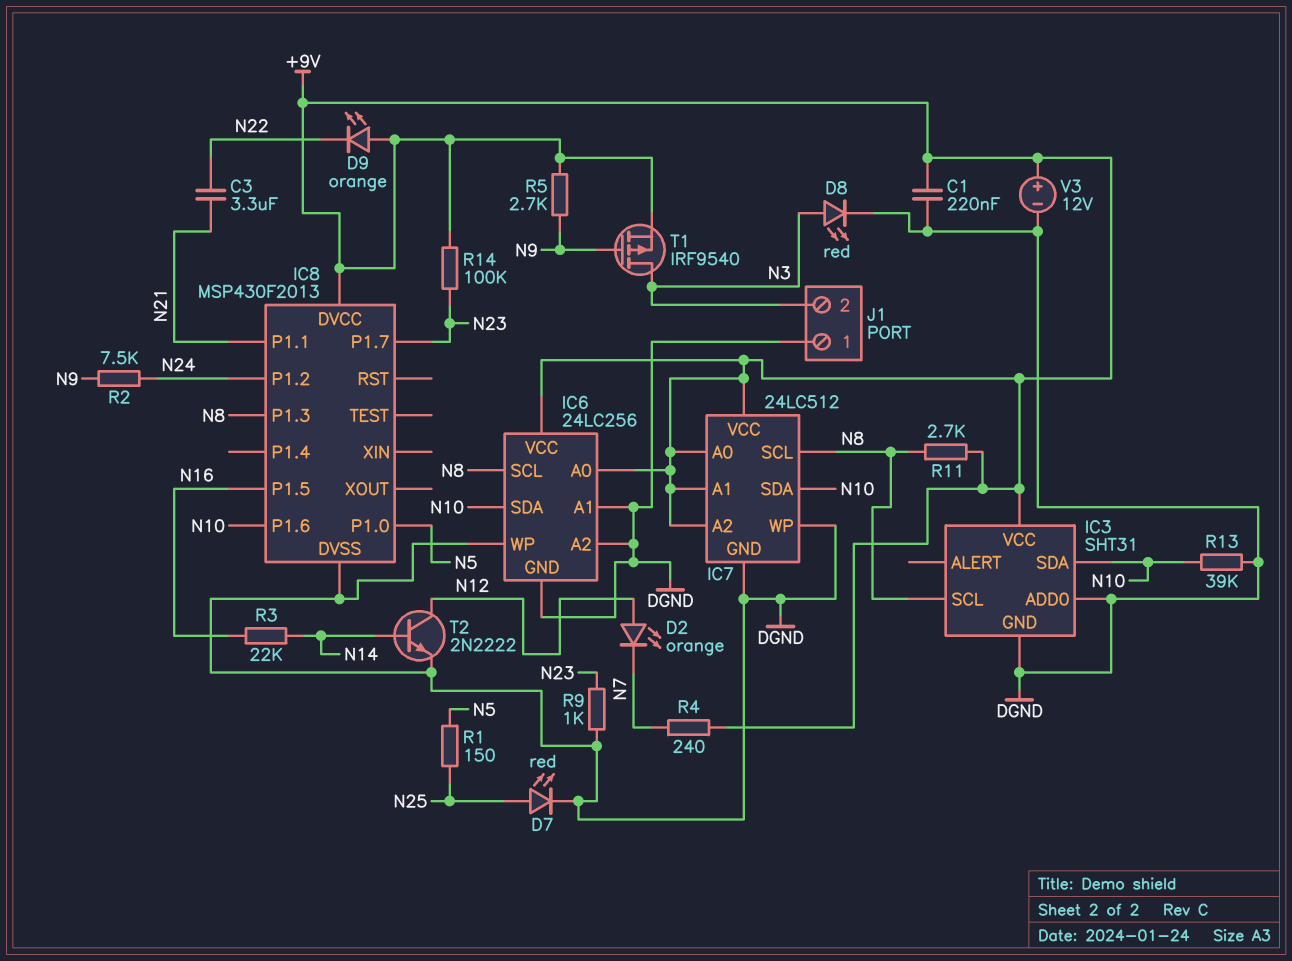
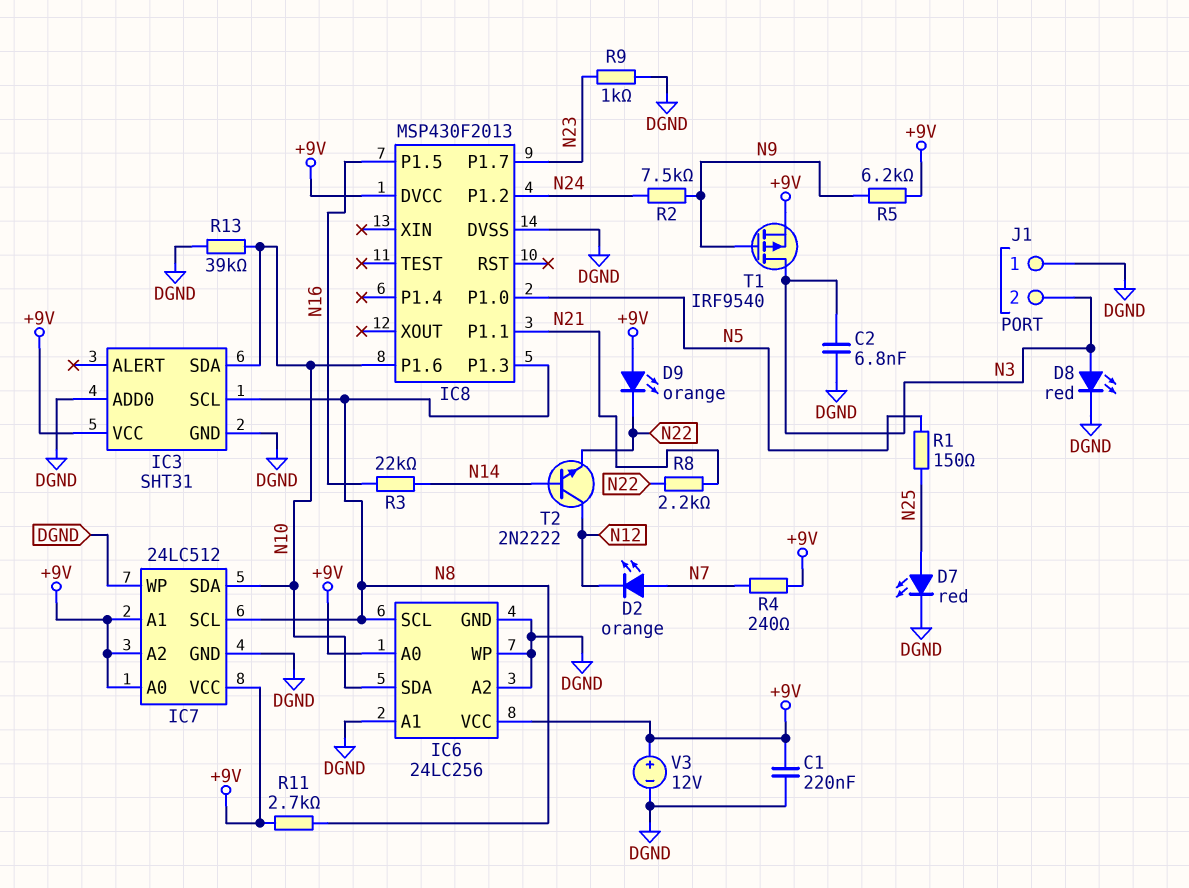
C2: none -> 6.8nF (DGND, N3)
C3: 3.3uF (N21, N22) -> none
D2: LED orange (A N12, K N7) -> LED orange (A N7, K N12)
R5: 2.7k (+9V, N9) -> 6.2k (+9V, N9)
R8: none -> 2.2k (N21, N22)
R14: 100k (+9V, N23) -> none
T2: NPN 2N2222 (B N14, C N12, E DGND) -> NPN 2N2222 (B N14, C N12, E N22)

